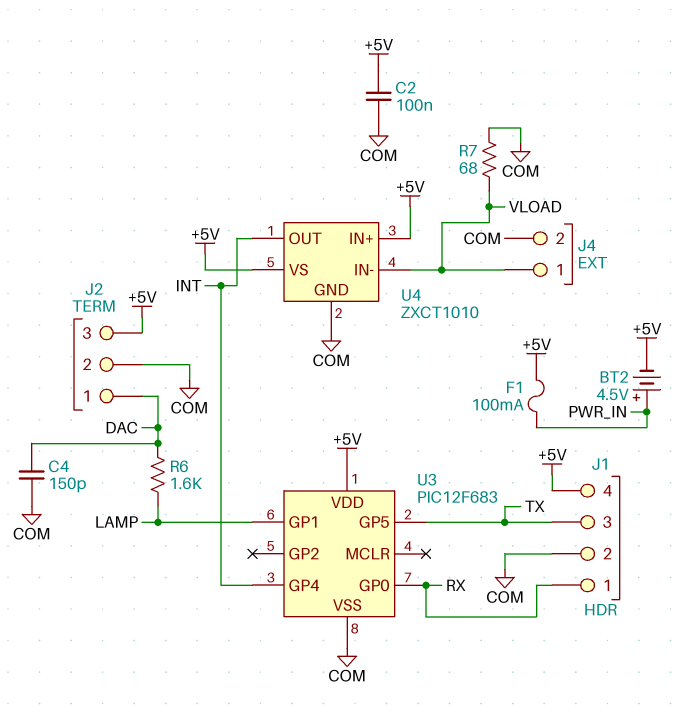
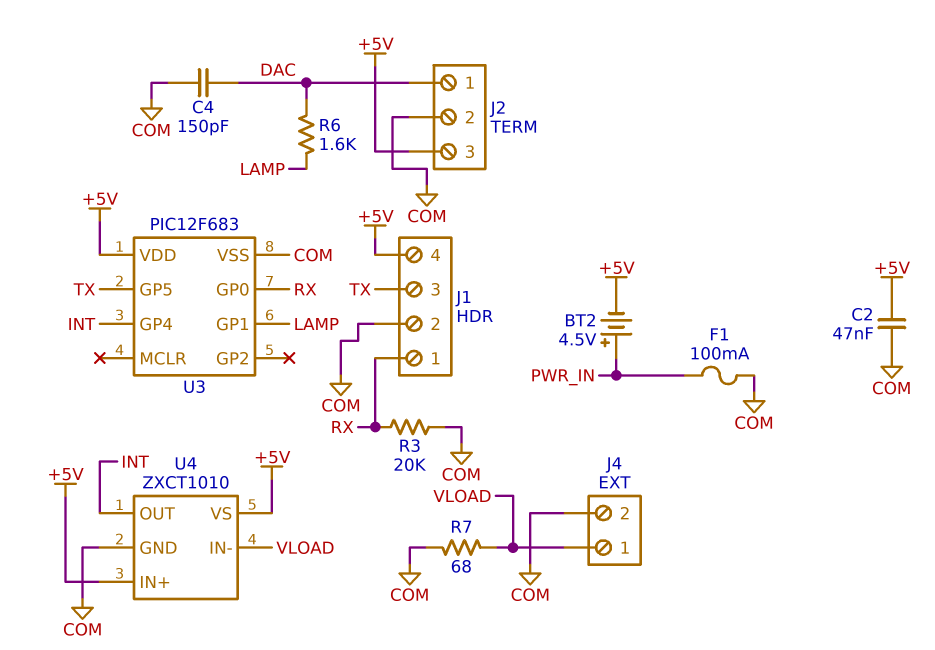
C2: 100nF (+5V, COM) -> 47nF (+5V, COM)
F1: 100mA (+5V, PWR_IN) -> 100mA (COM, PWR_IN)
R3: none -> 20k (COM, RX)

